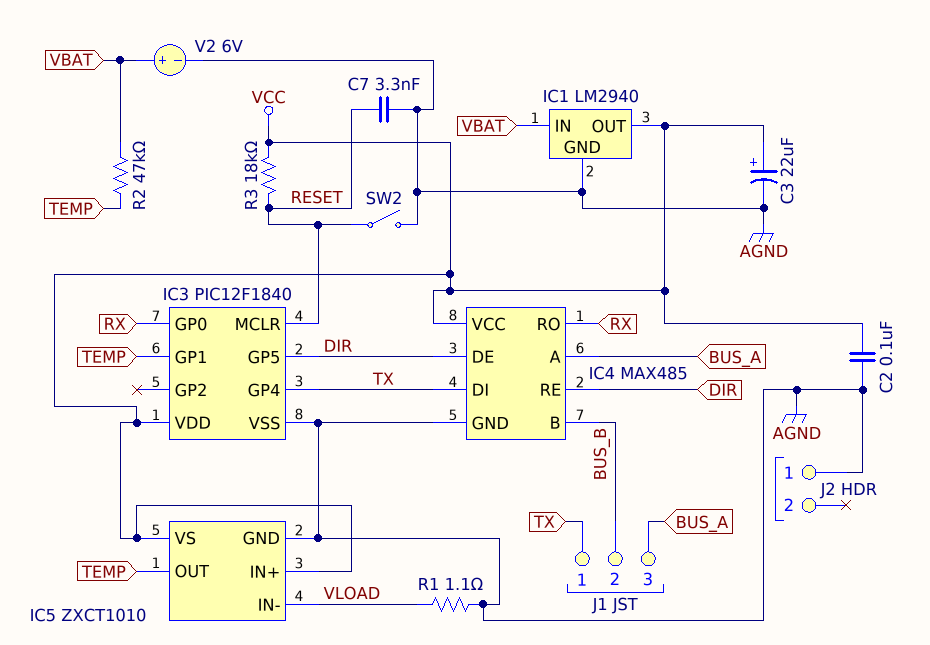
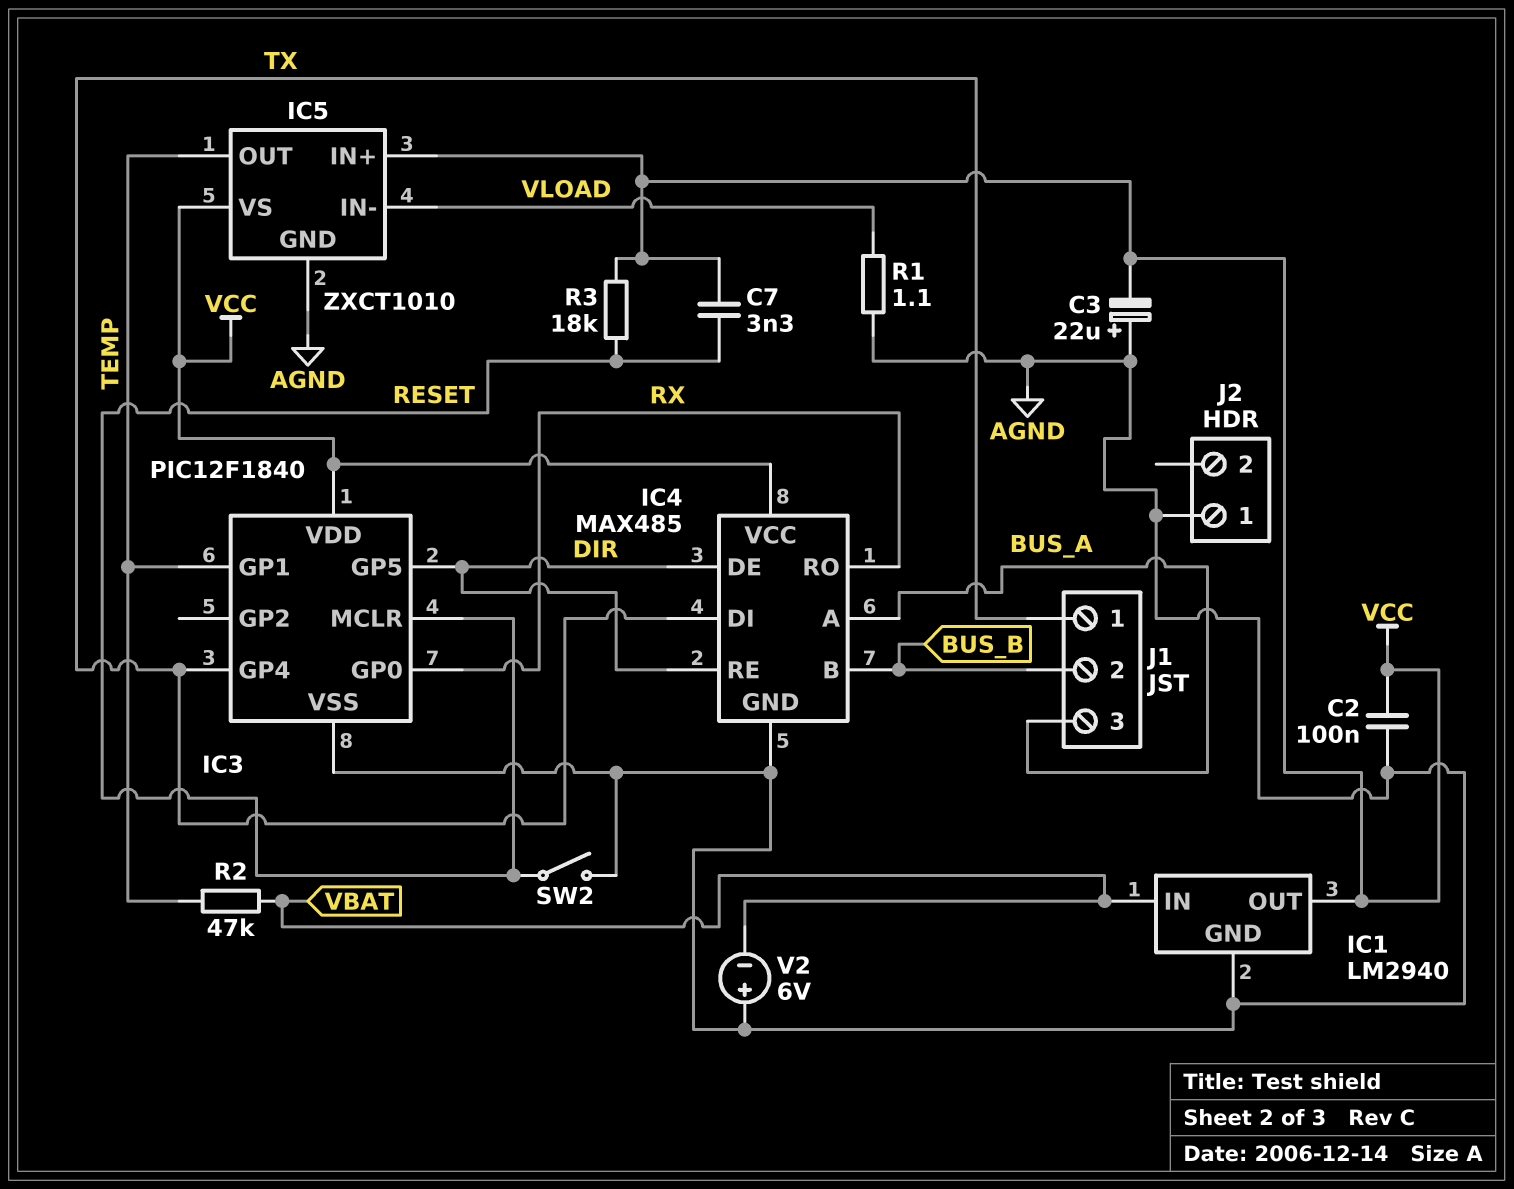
C3: 22uF (plus VCC, minus AGND) -> 22uF (plus AGND, minus VCC)
C7: 3.3nF (AGND, RESET) -> 3.3nF (RESET, VCC)
V2: 6V (plus VBAT, minus AGND) -> 6V (plus AGND, minus VBAT)

